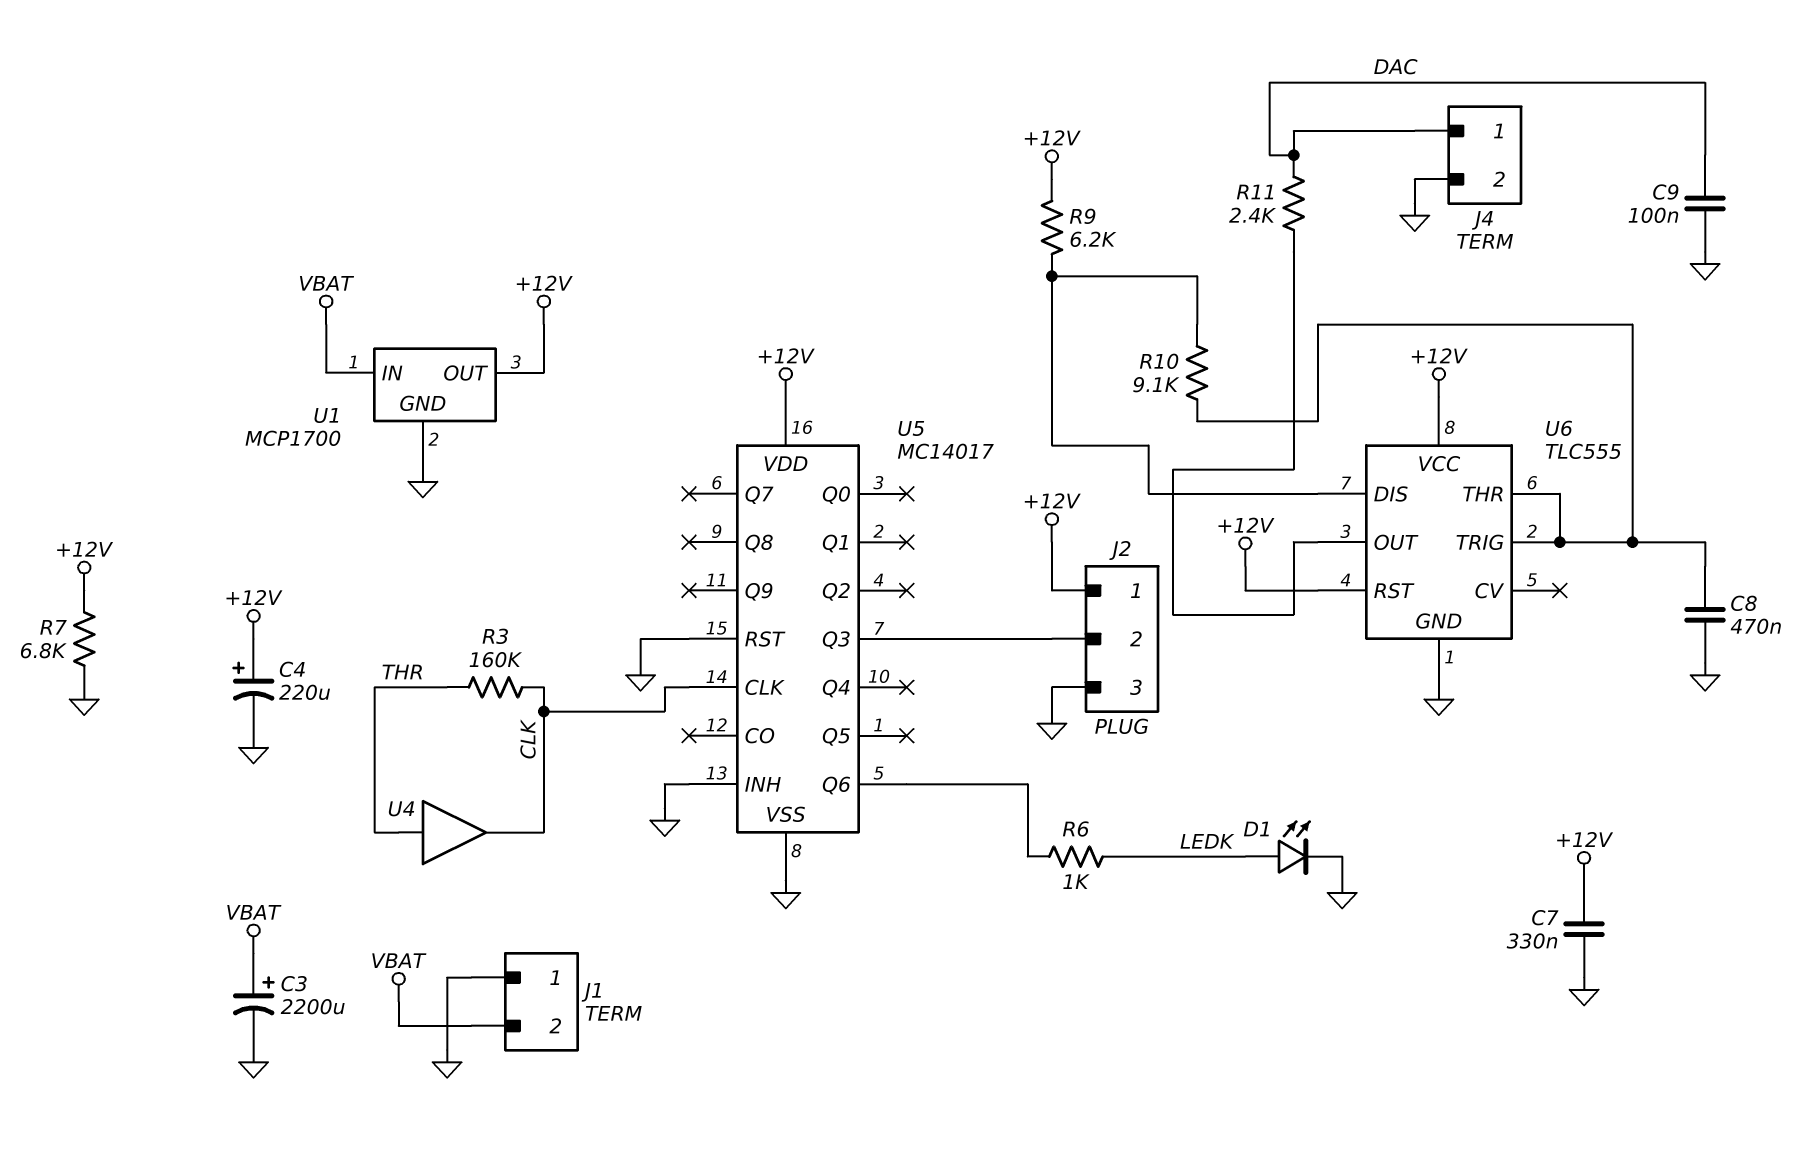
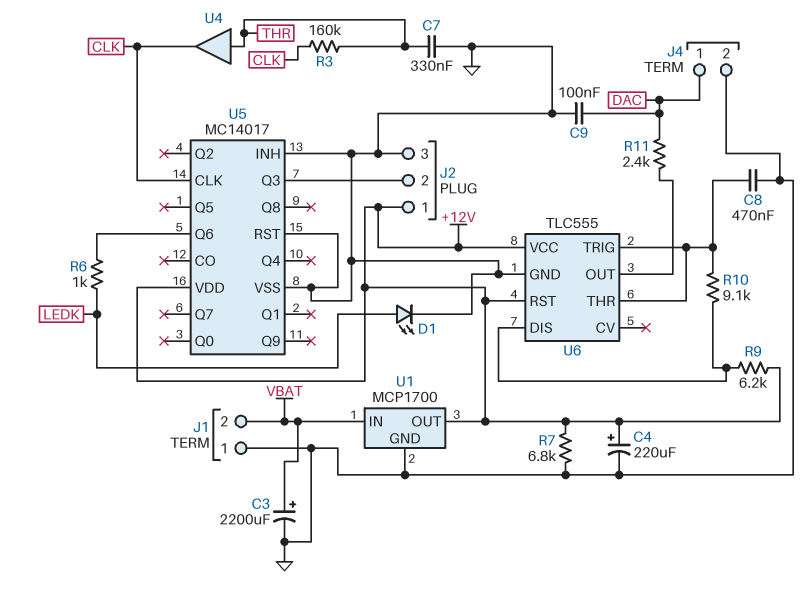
C7: 330nF (+12V, GND) -> 330nF (GND, THR)

